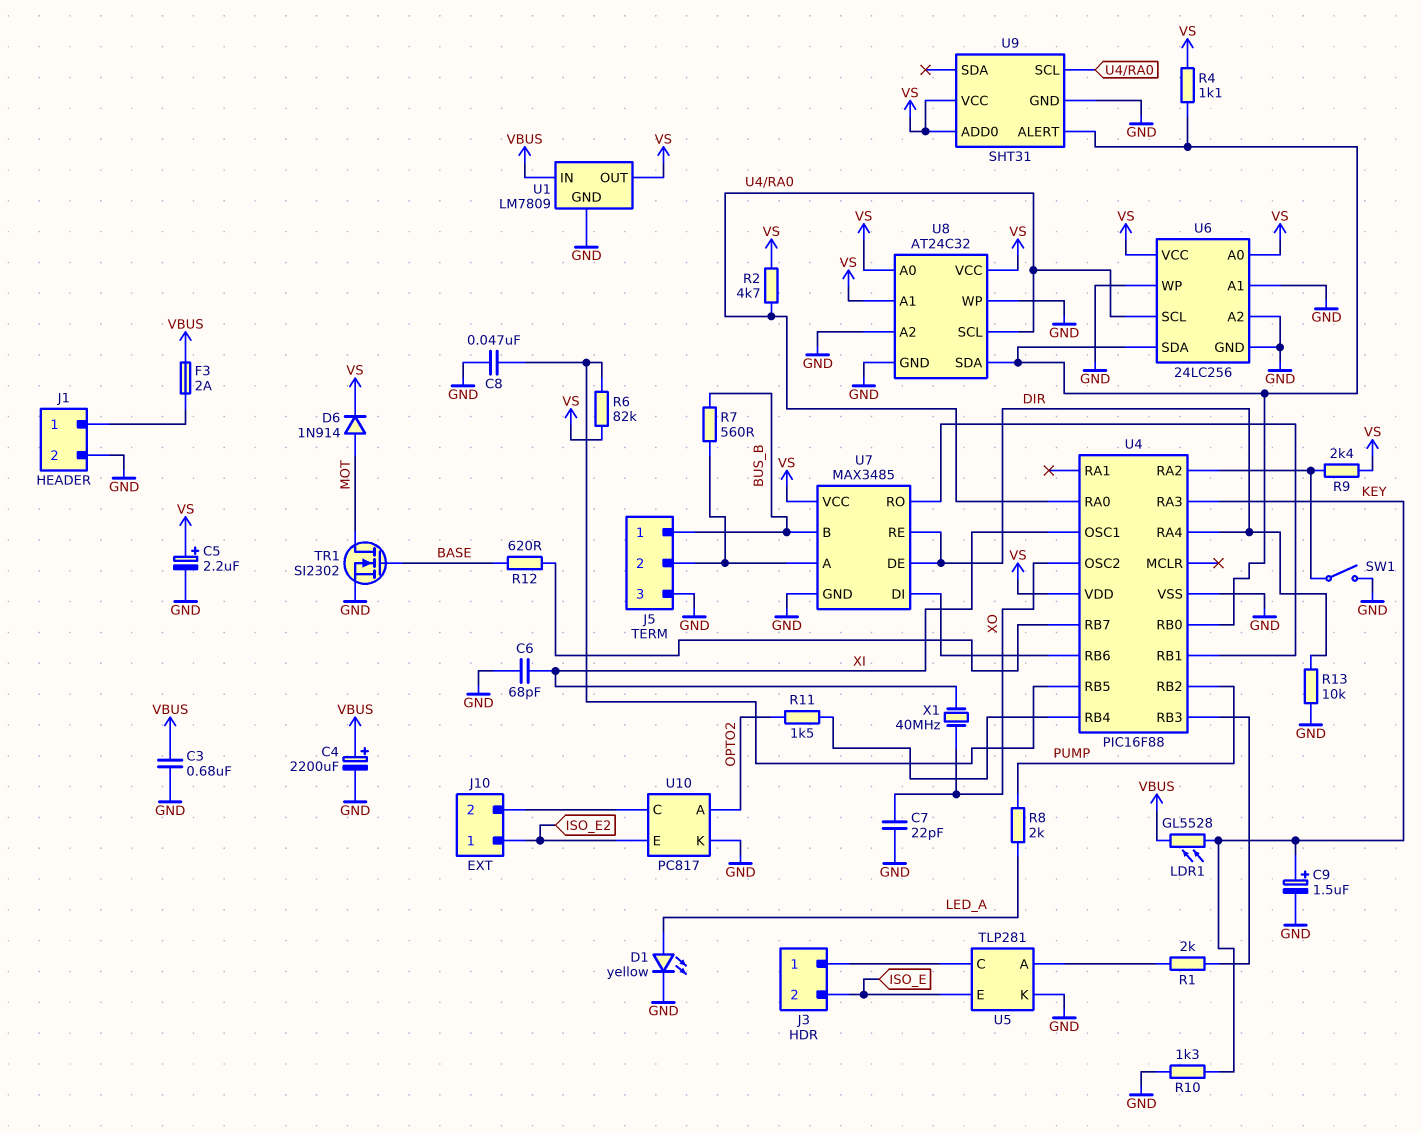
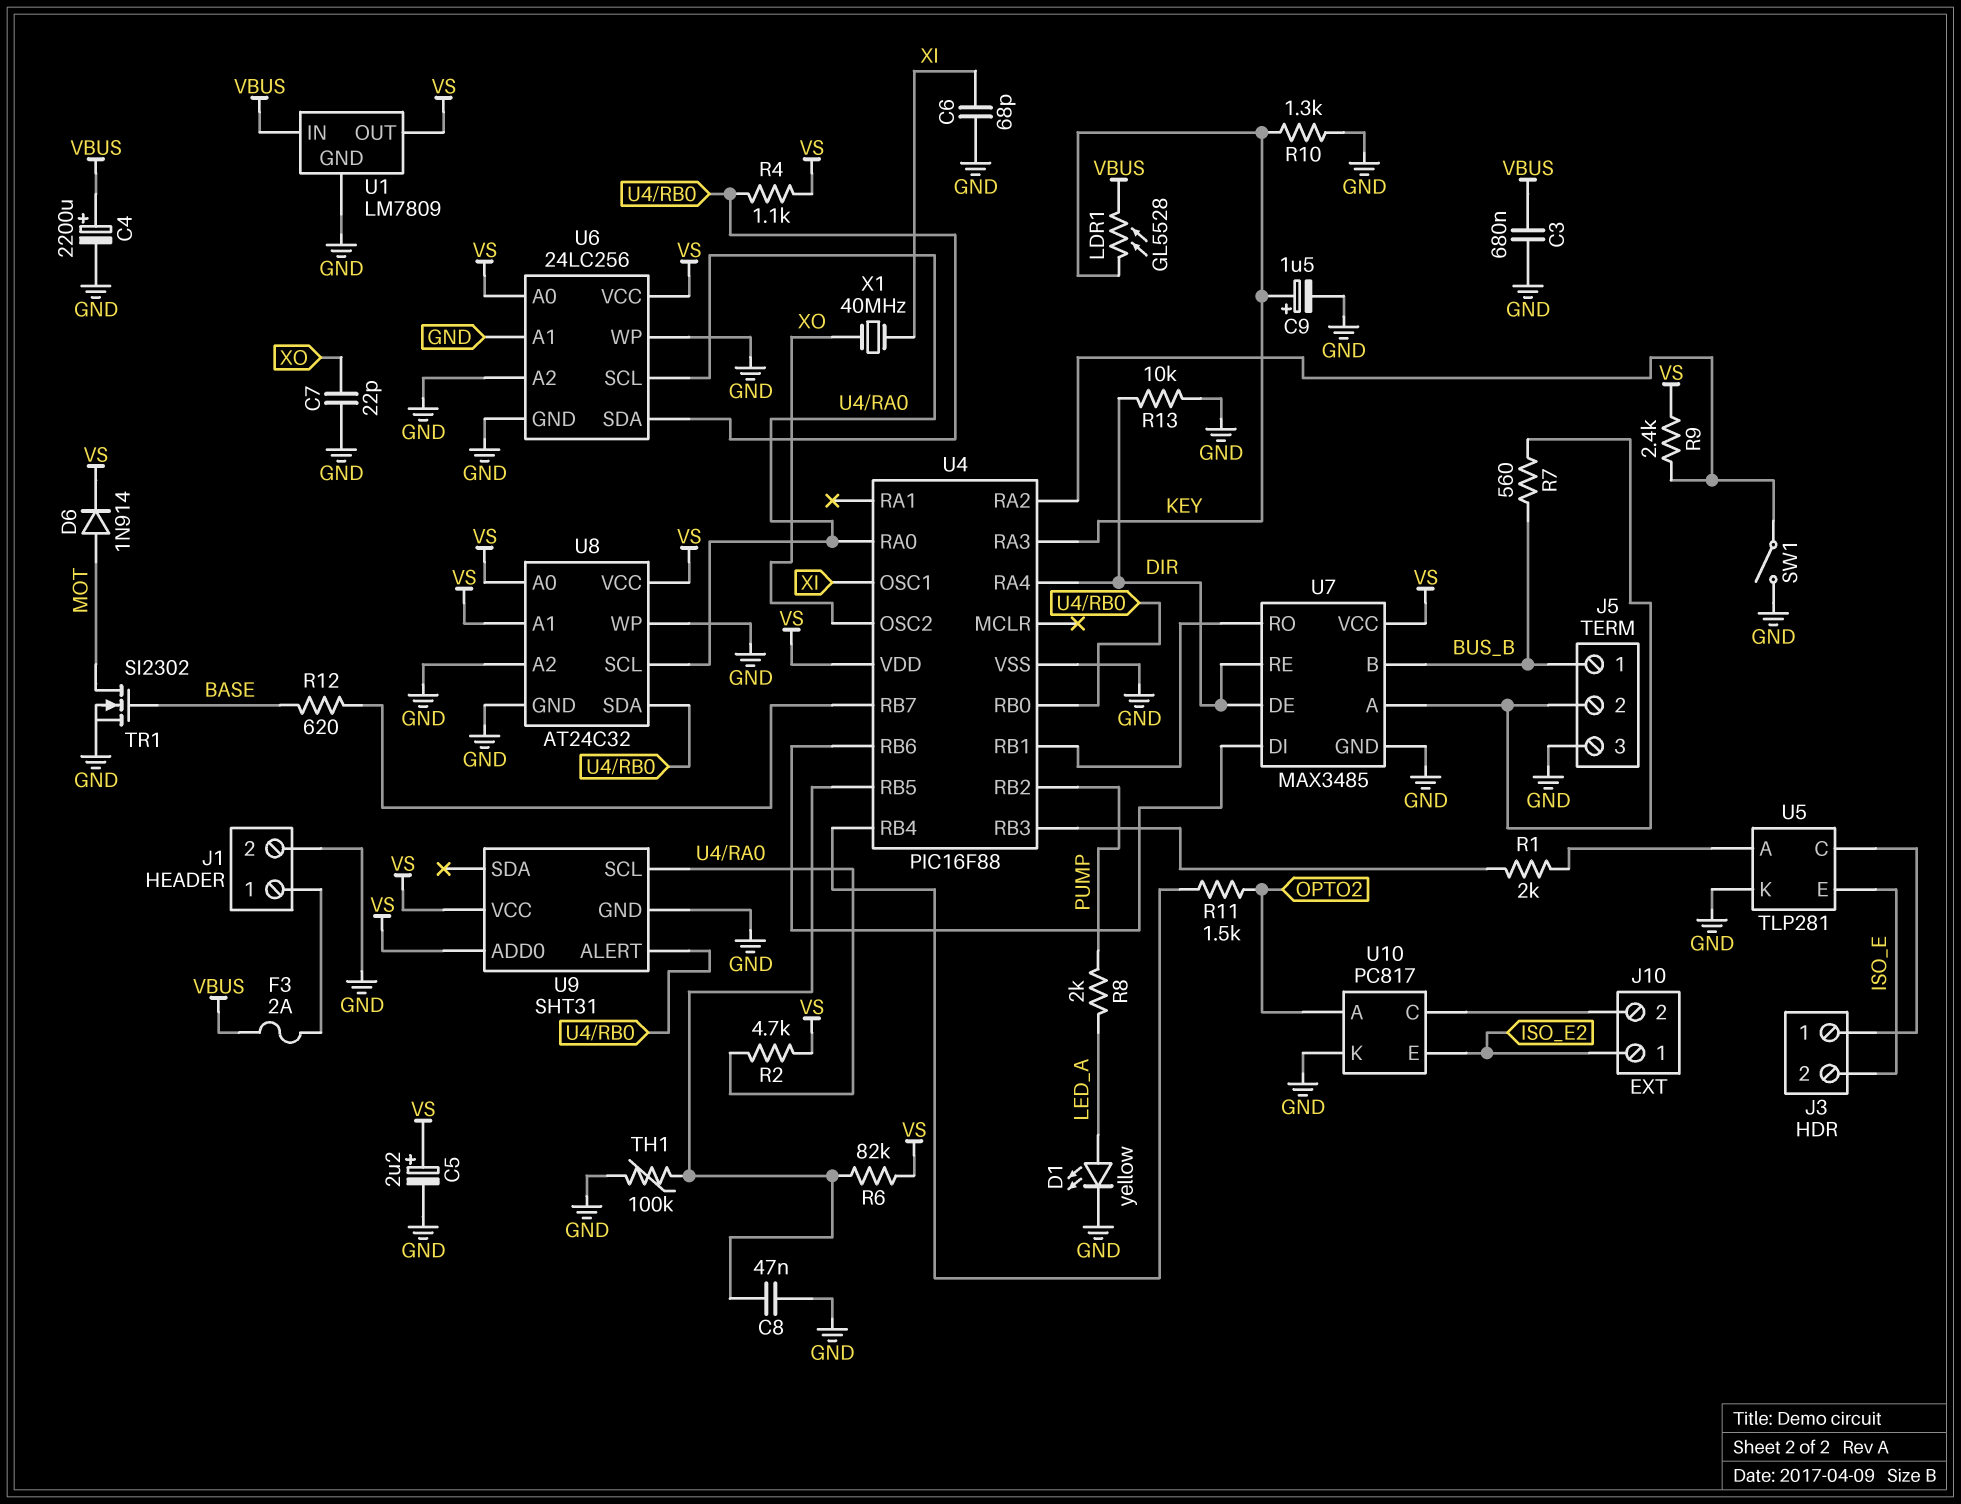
TH1: none -> 100k (GND, U4/RB5)

